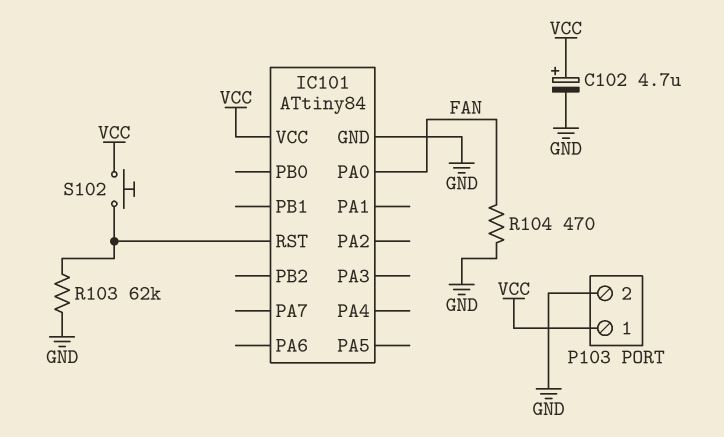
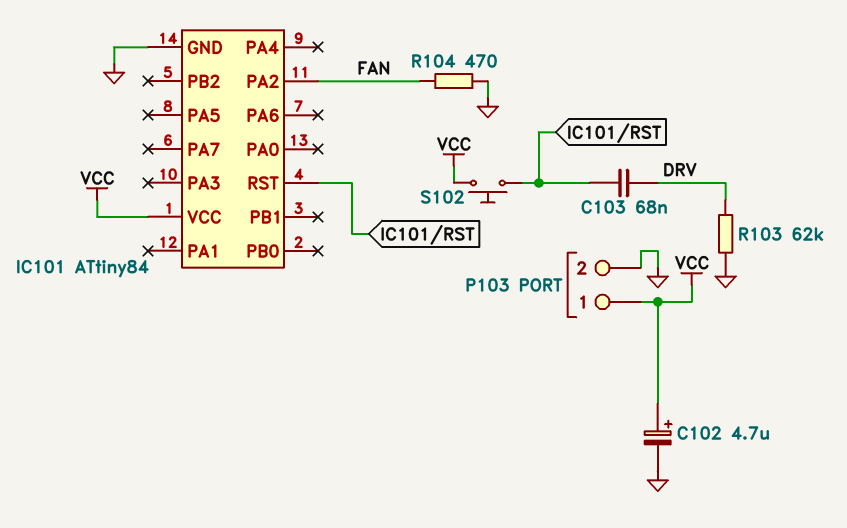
C103: none -> 68nF (DRV, IC101/RST)
IC101 pin PA0: FAN -> none
IC101 pin PA2: none -> FAN
R103: 62k (GND, IC101/RST) -> 62k (DRV, GND)

